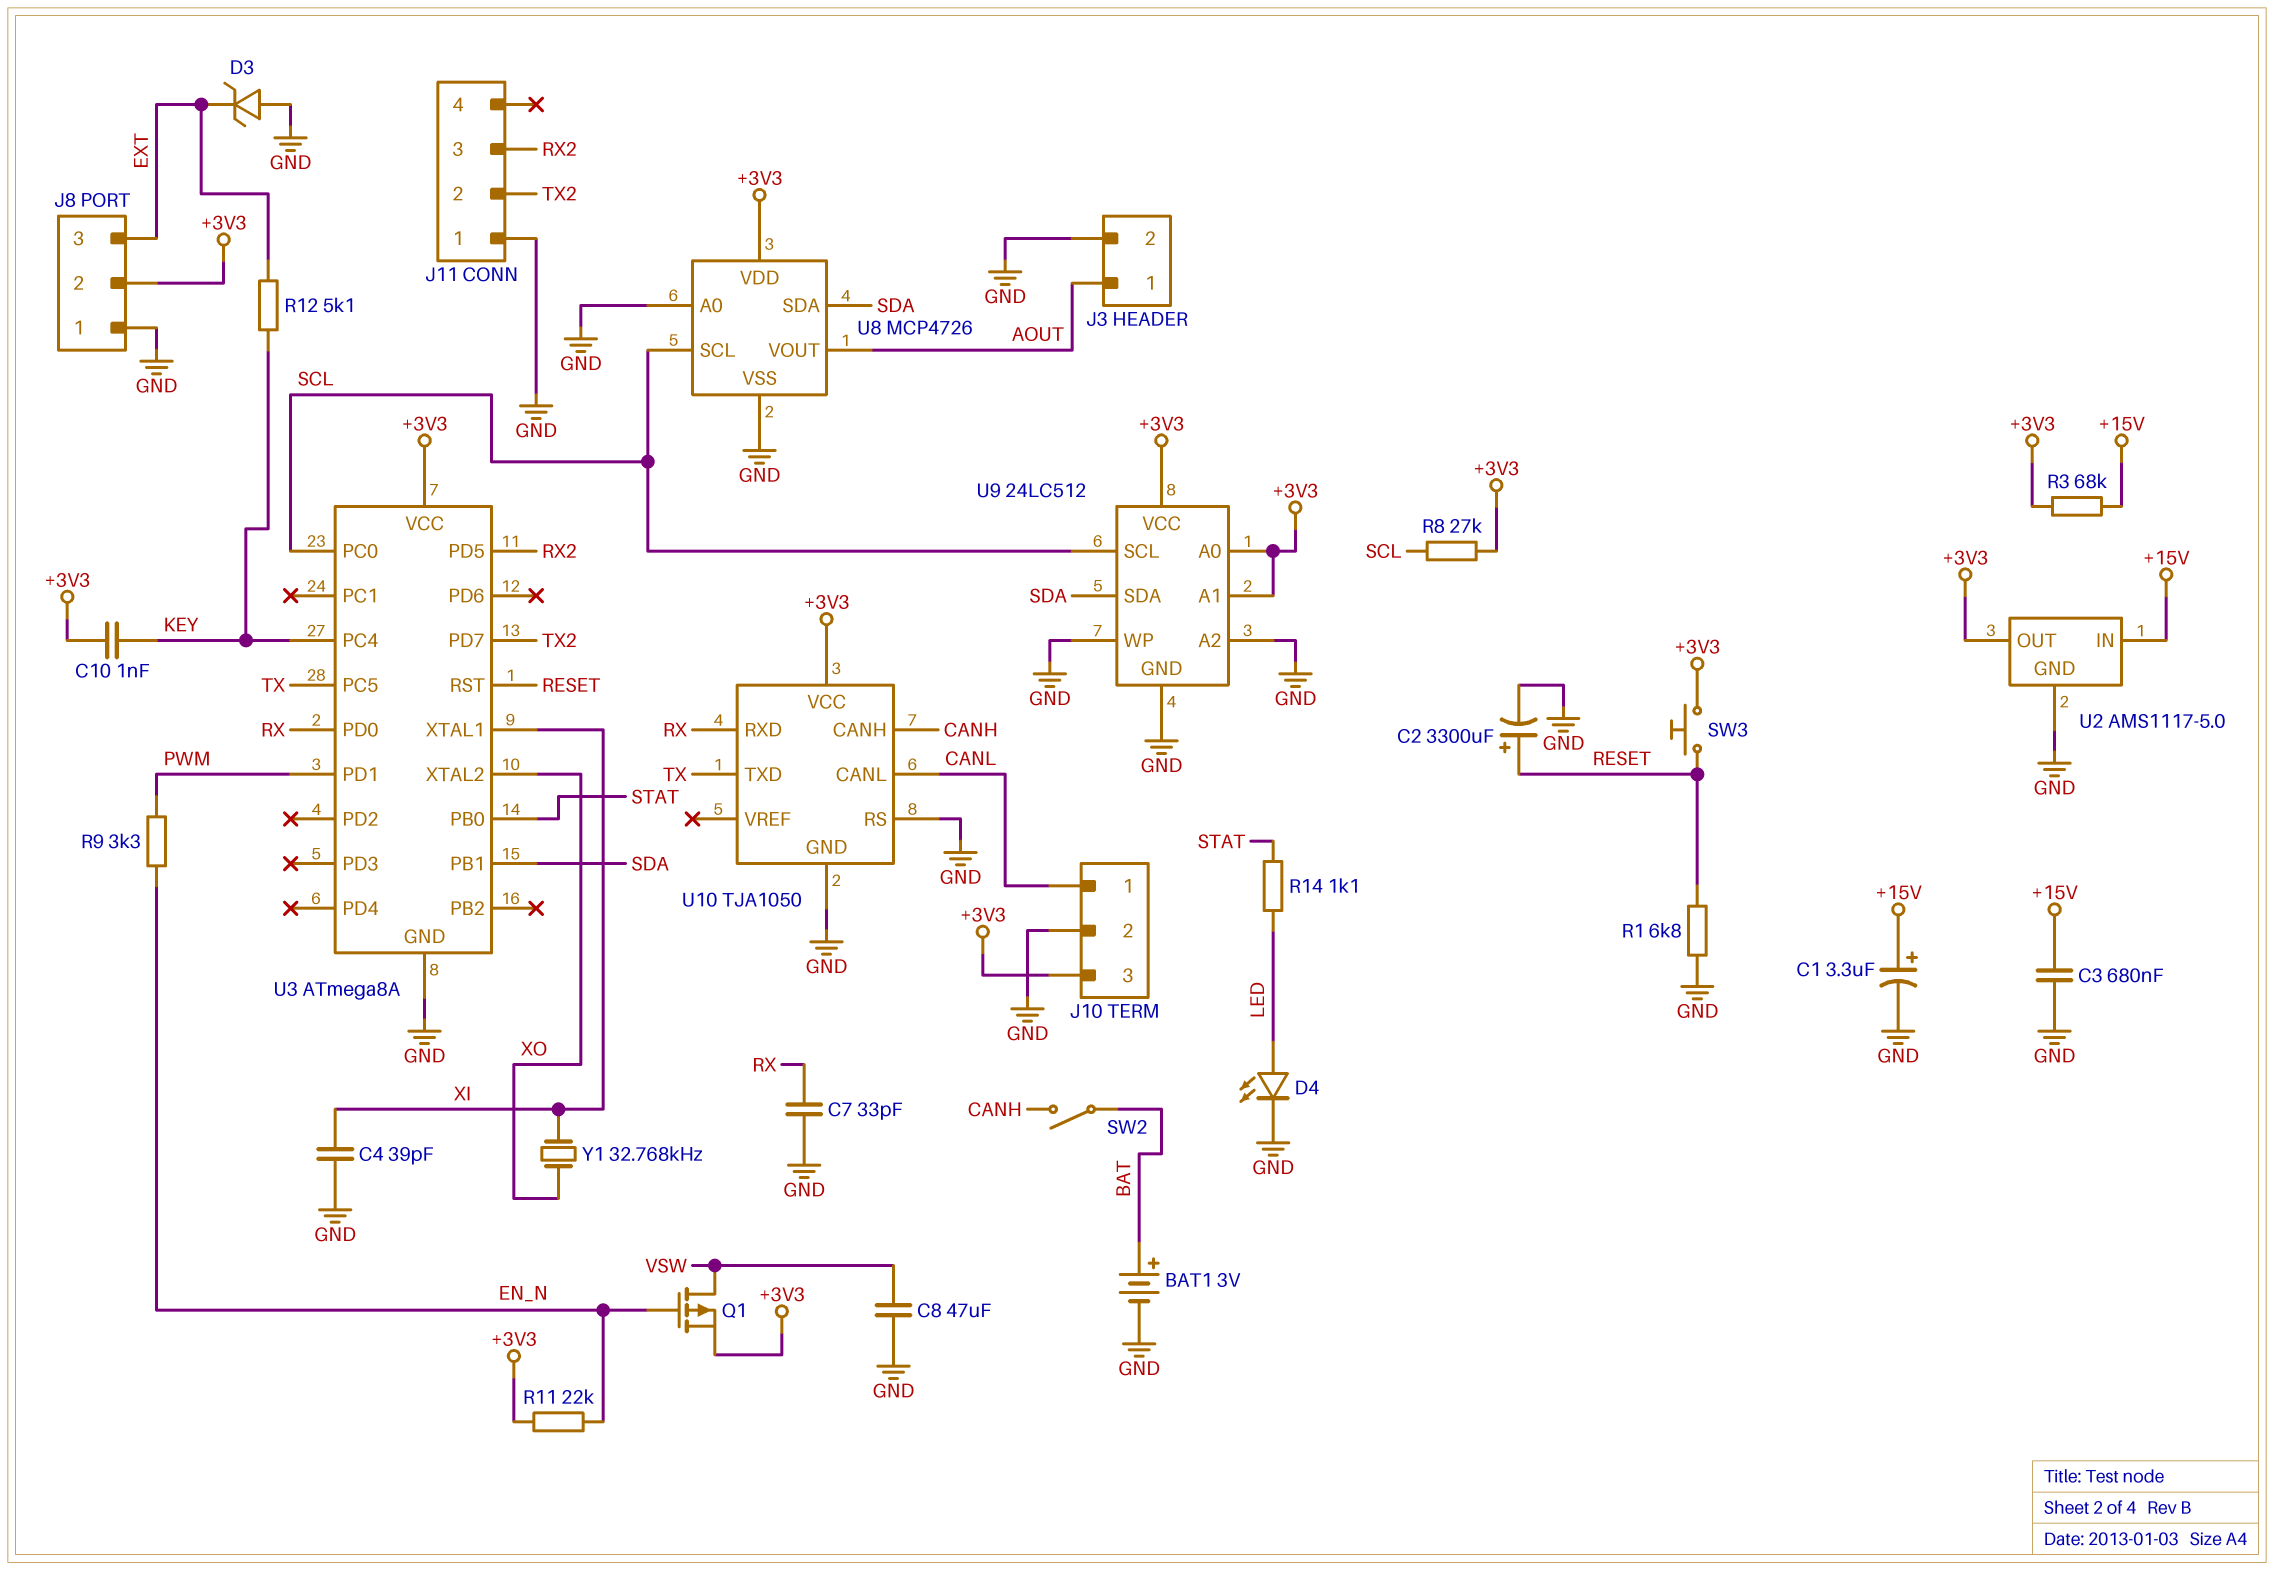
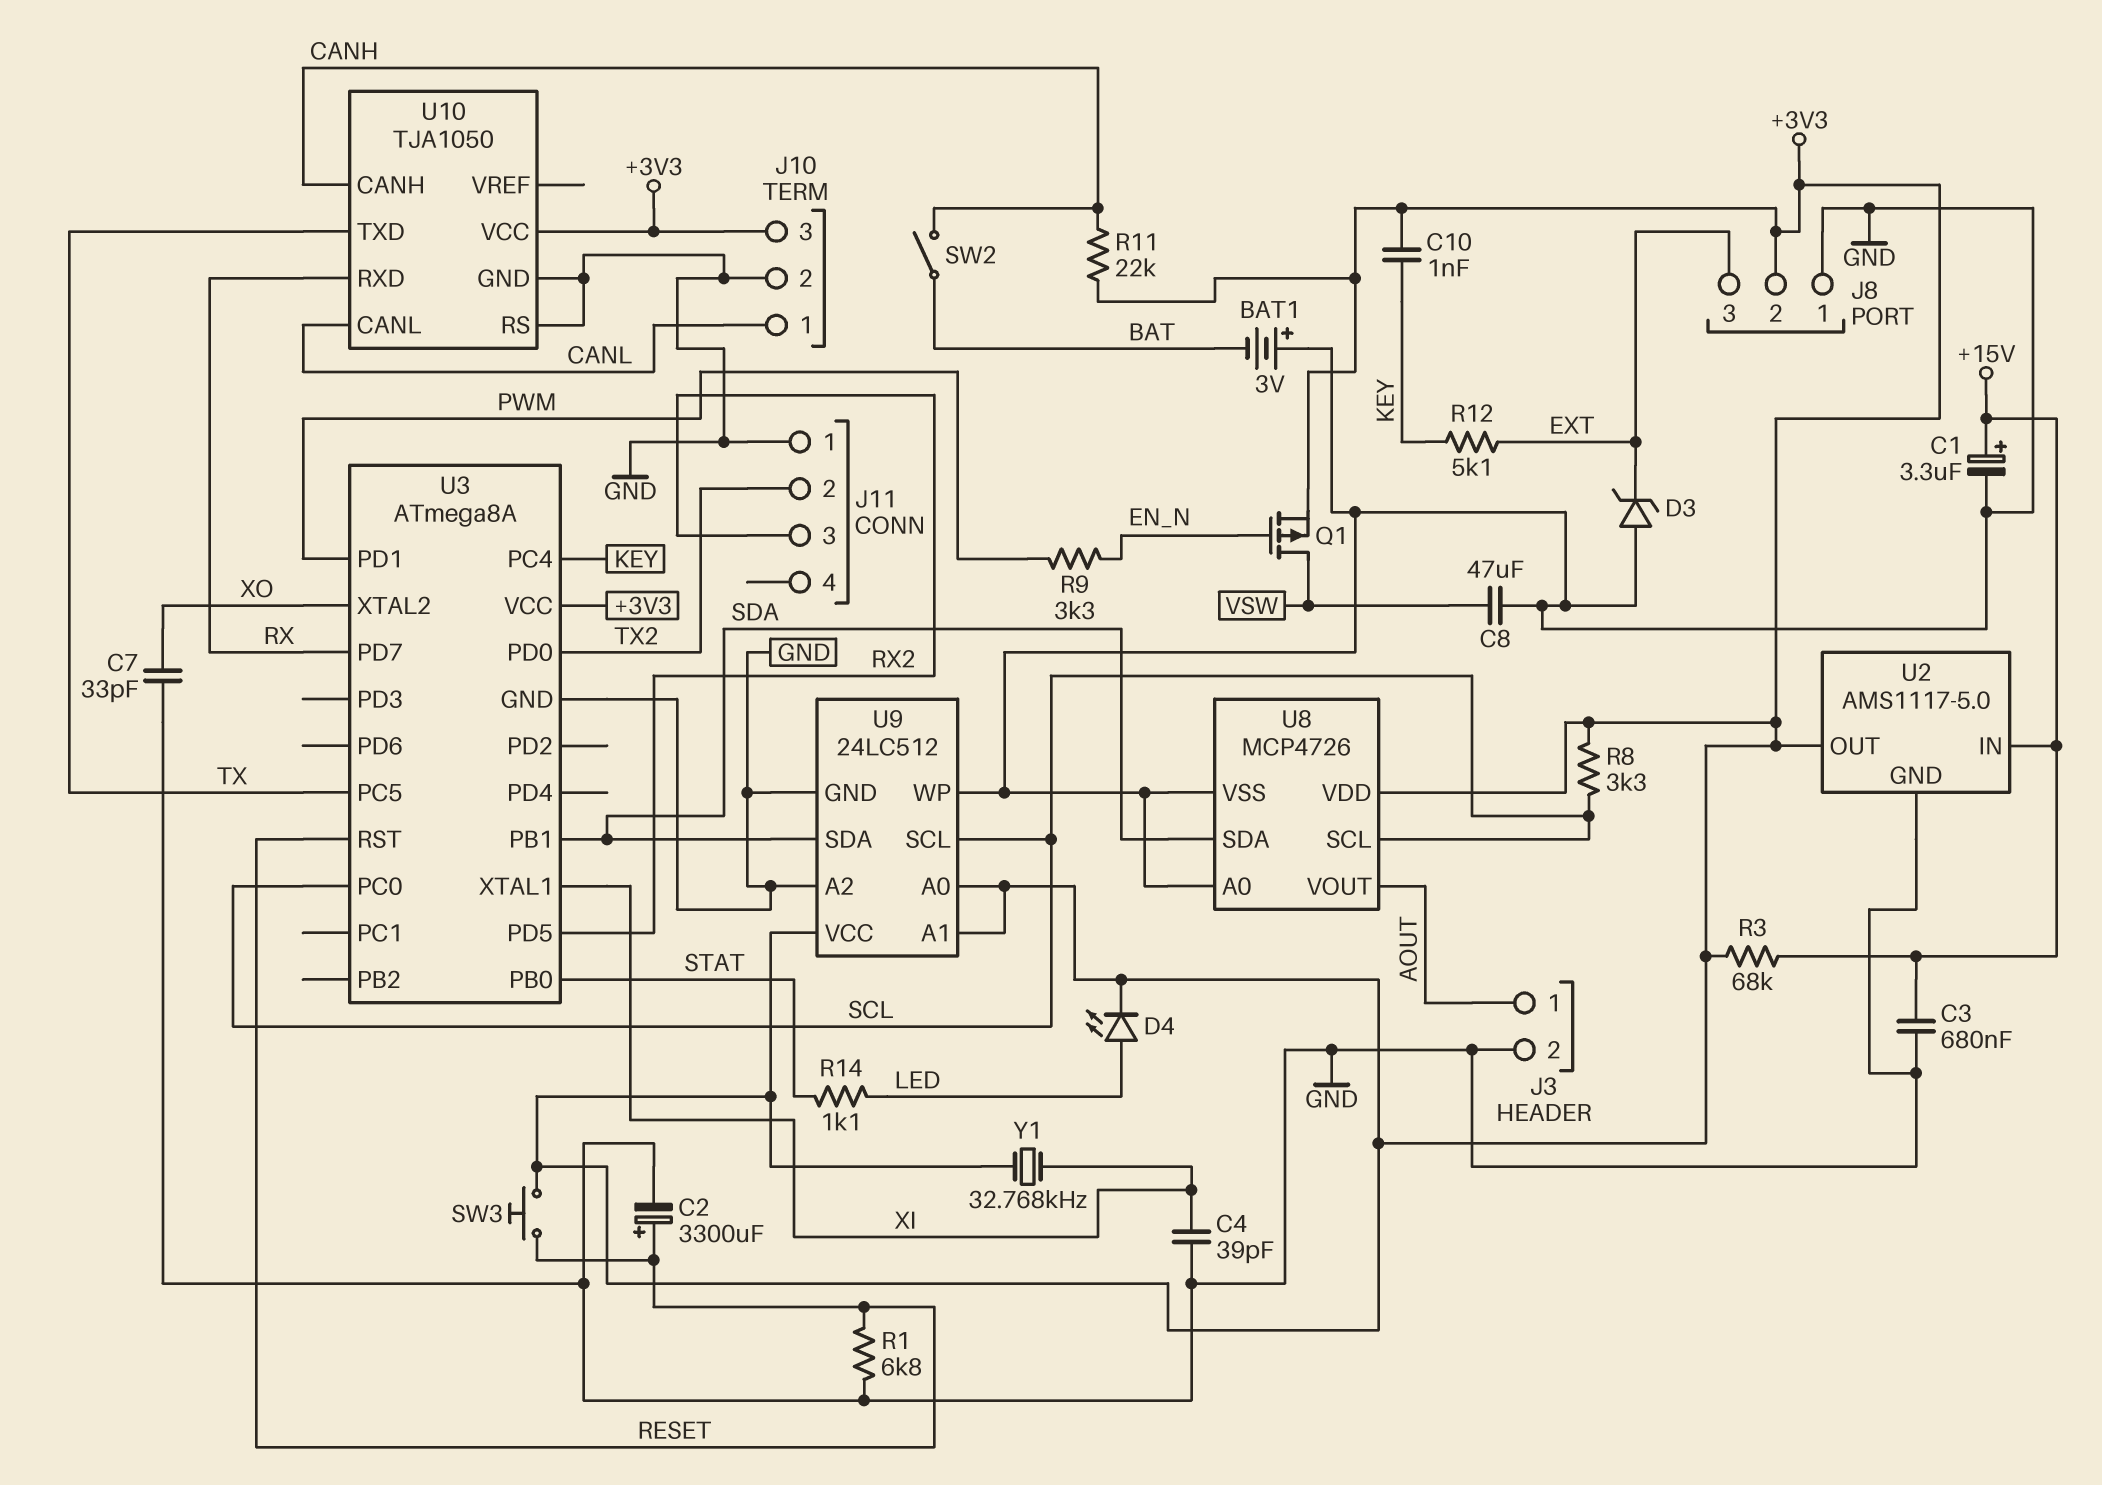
BAT1: 3V (plus BAT, minus GND) -> 3V (plus GND, minus BAT)
C7: 33pF (GND, RX) -> 33pF (GND, XO)
D4: LED (A LED, K GND) -> LED (A LED, K +3V3)
R8: 27k (+3V3, SCL) -> 3.3k (+3V3, SCL)
R11: 22k (+3V3, EN_N) -> 22k (+3V3, CANH)
U3 pin PD0: RX -> TX2
U3 pin PD7: TX2 -> RX
Y1: 32.768kHz (XI, XO) -> 32.768kHz (+3V3, XI)

